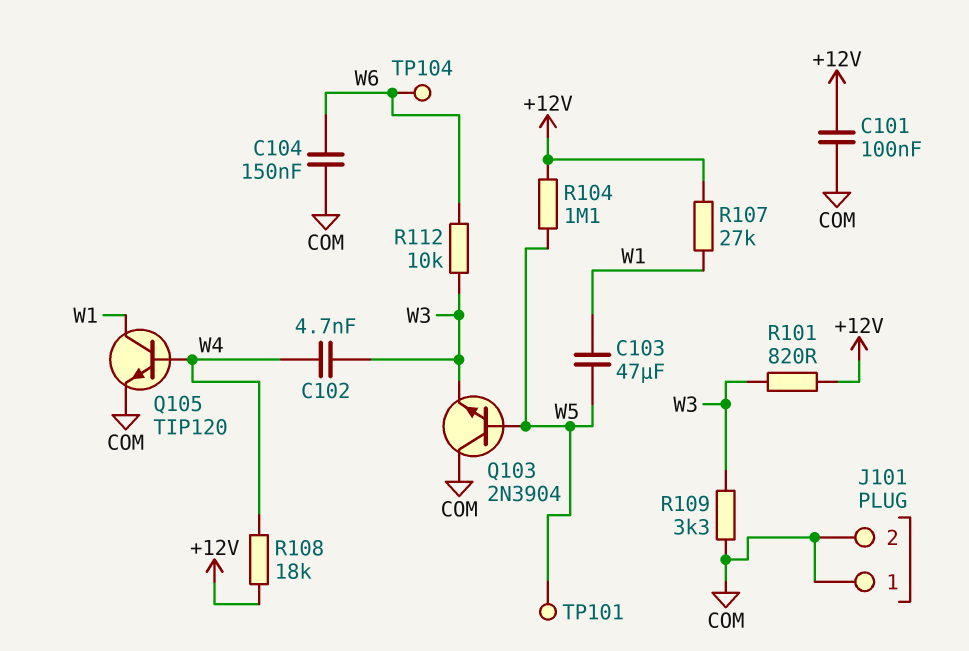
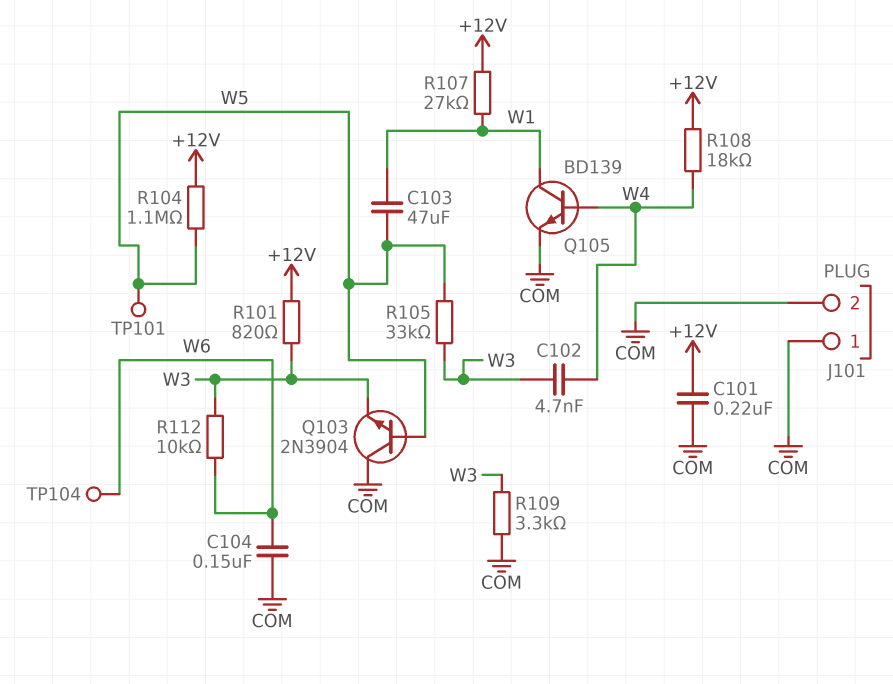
C101: 100nF (+12V, COM) -> 220nF (+12V, COM)
Q105: NPN TIP120 (B W4, C W1, E COM) -> NPN BD139 (B W4, C W1, E COM)
R105: none -> 33k (W3, W5)

